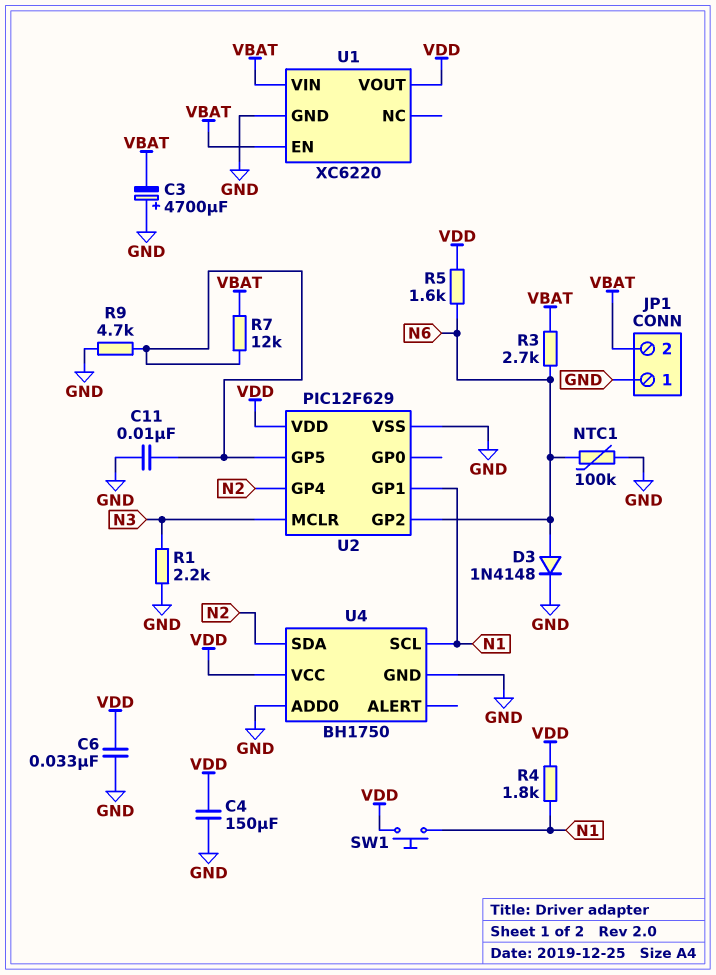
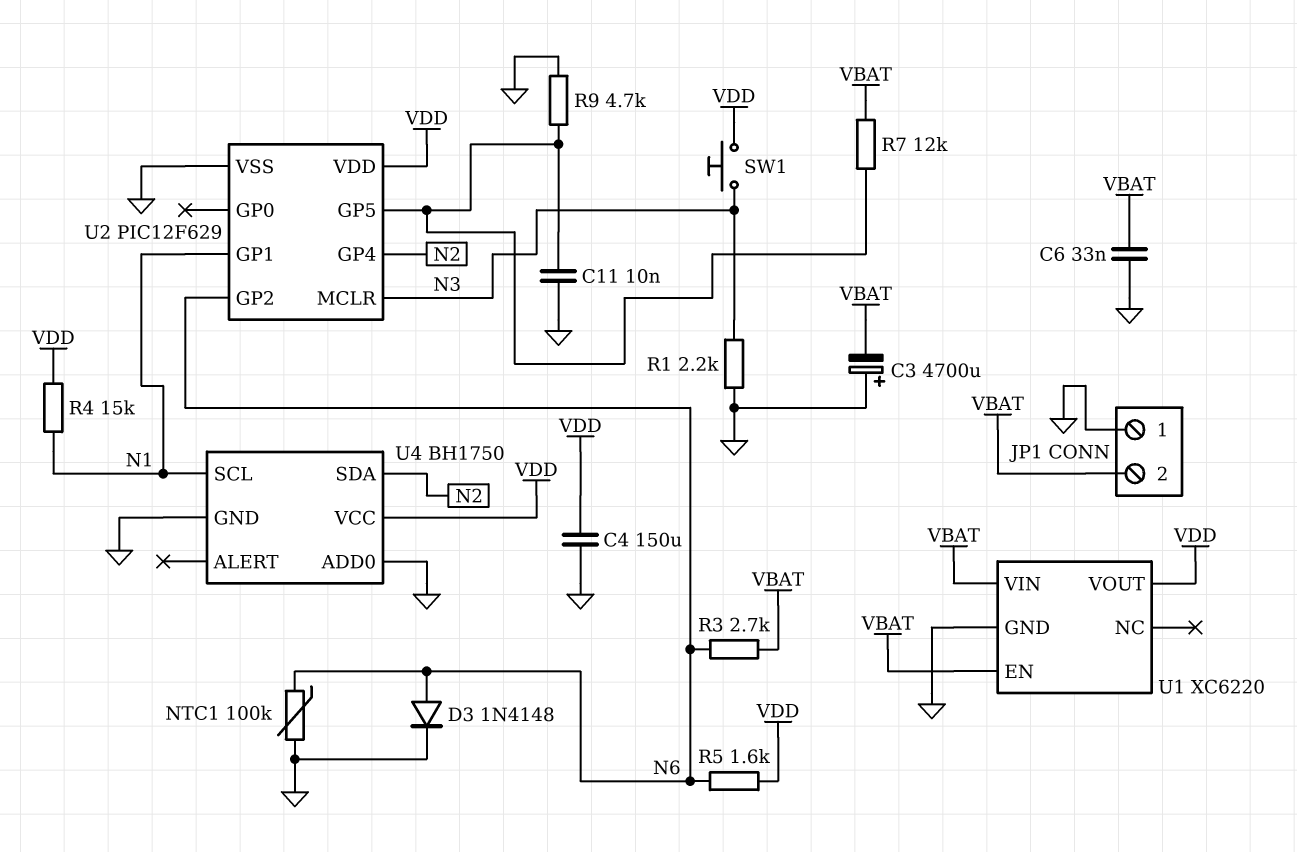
C6: 33nF (GND, VDD) -> 33nF (GND, VBAT)
R4: 1.8k (N1, VDD) -> 15k (N1, VDD)
SW1: button (N1, VDD) -> button (N3, VDD)

